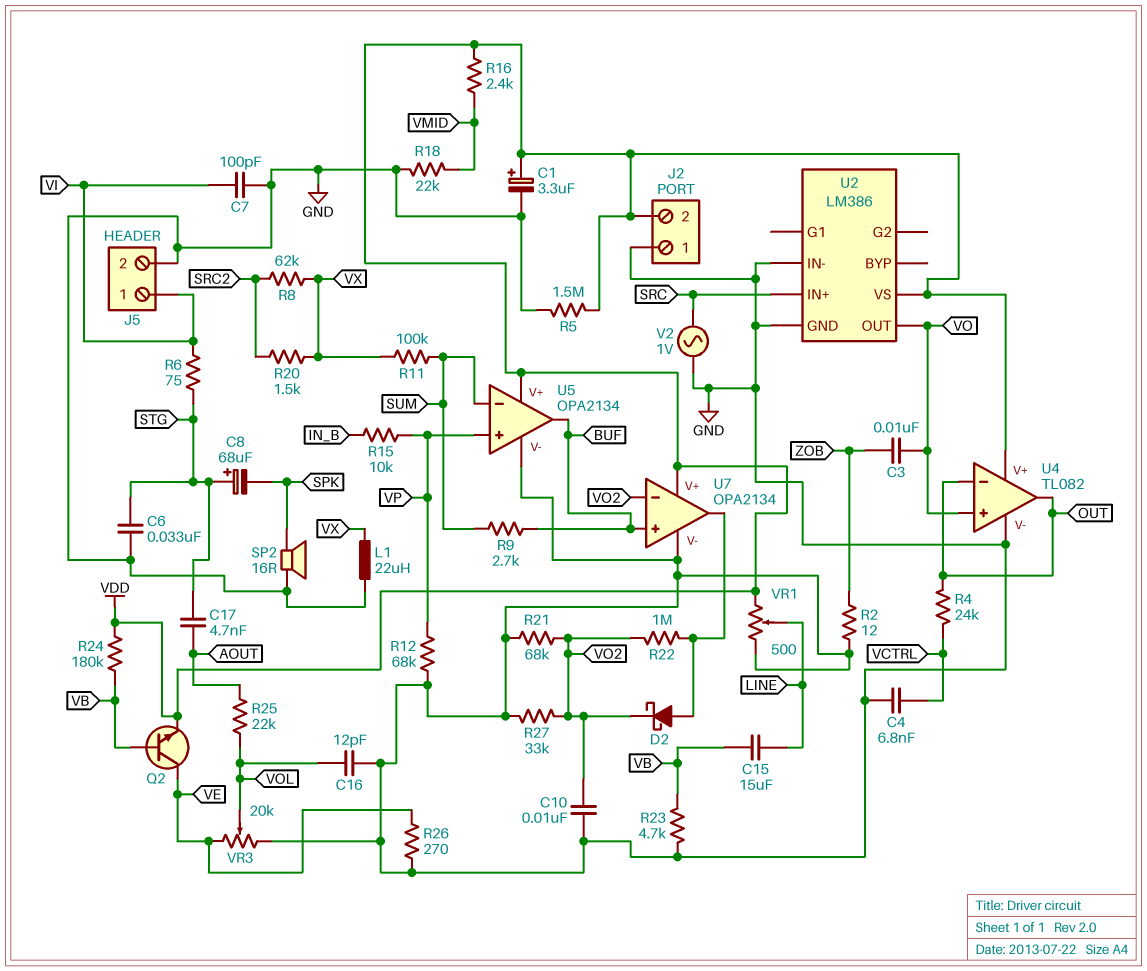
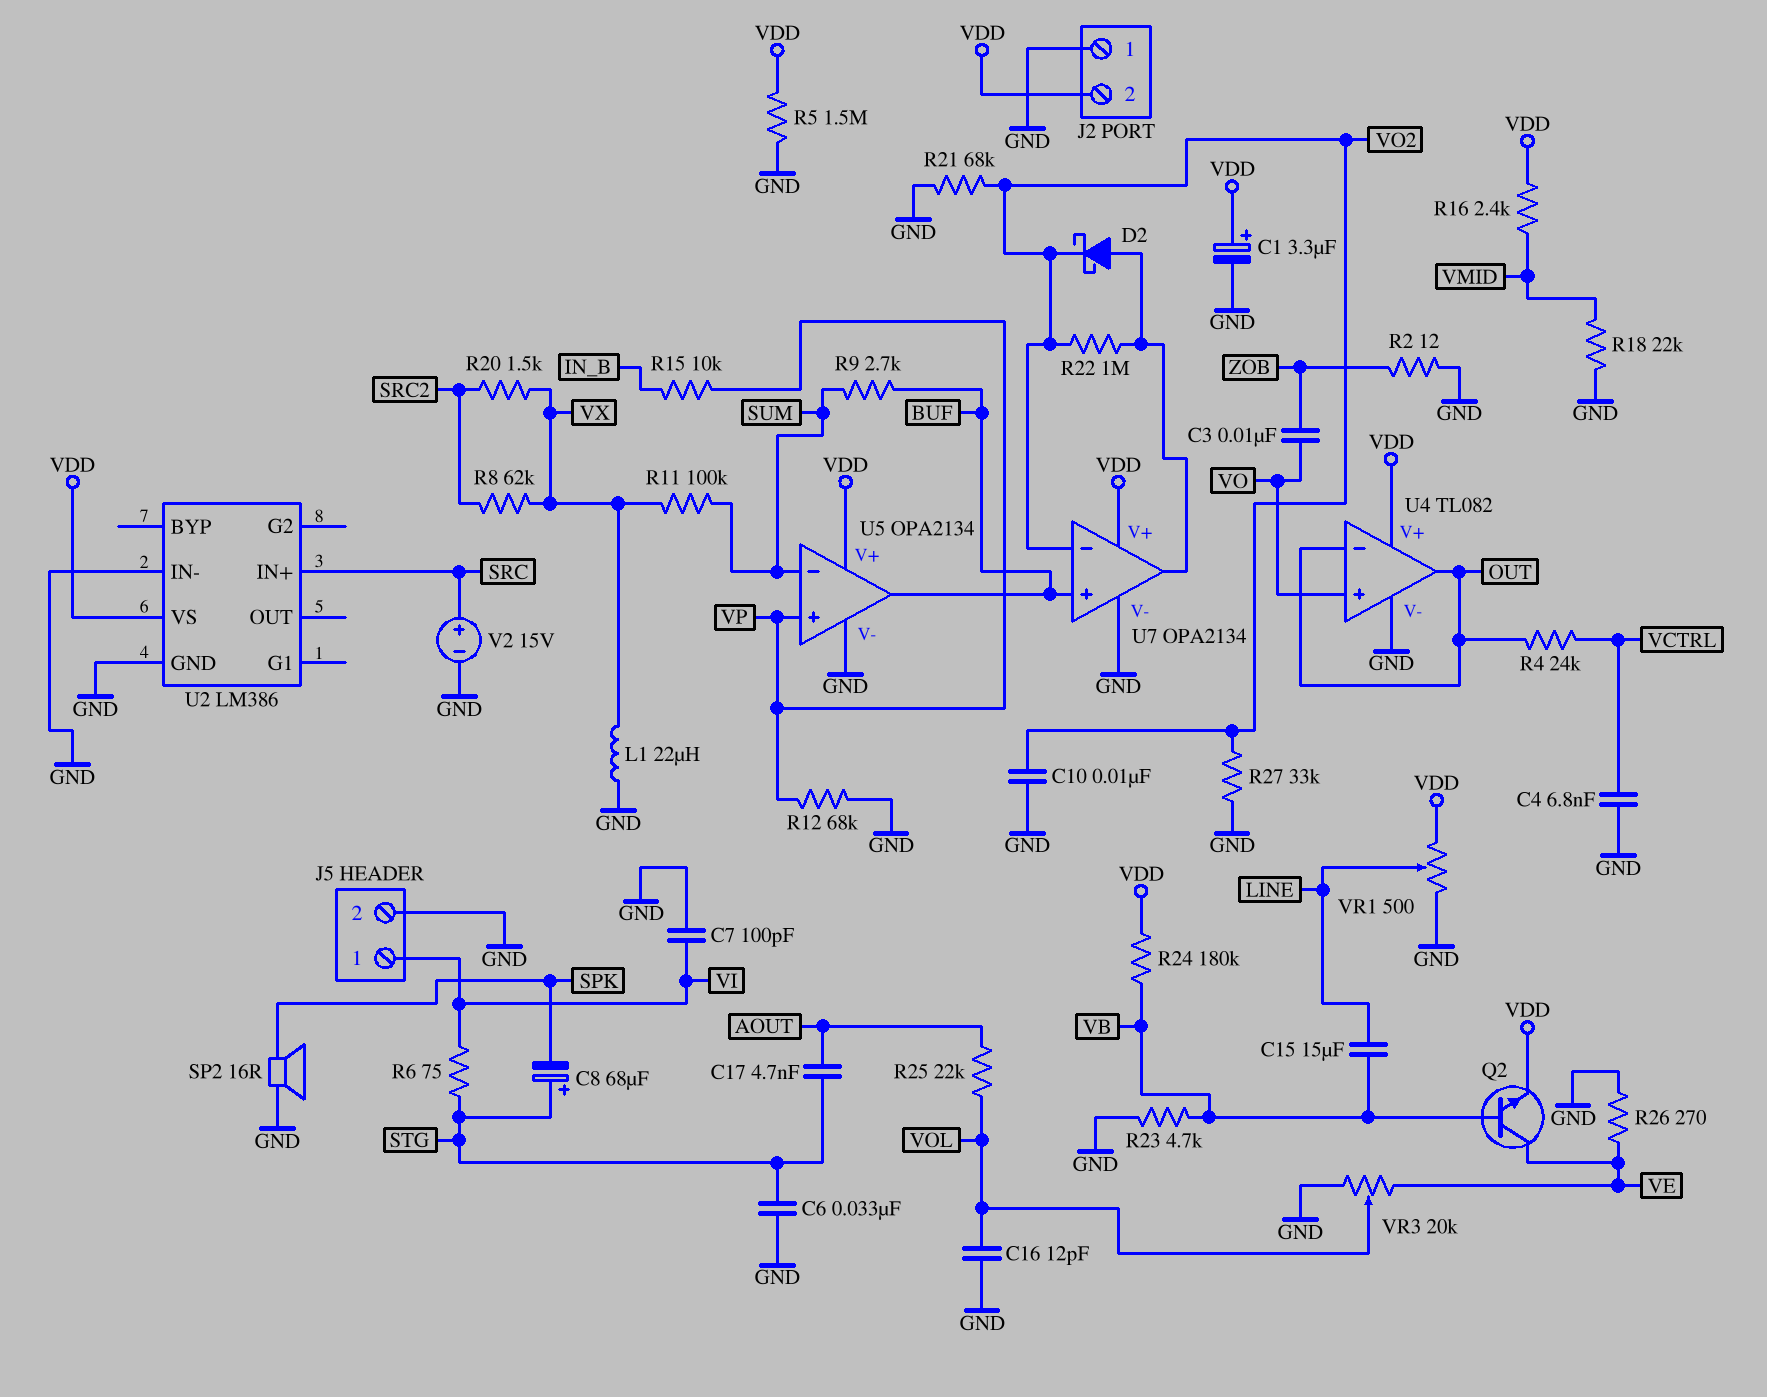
U2 pin OUT: VO -> none
V2: AC 1V (GND, SRC) -> 15V (plus SRC, minus GND)

